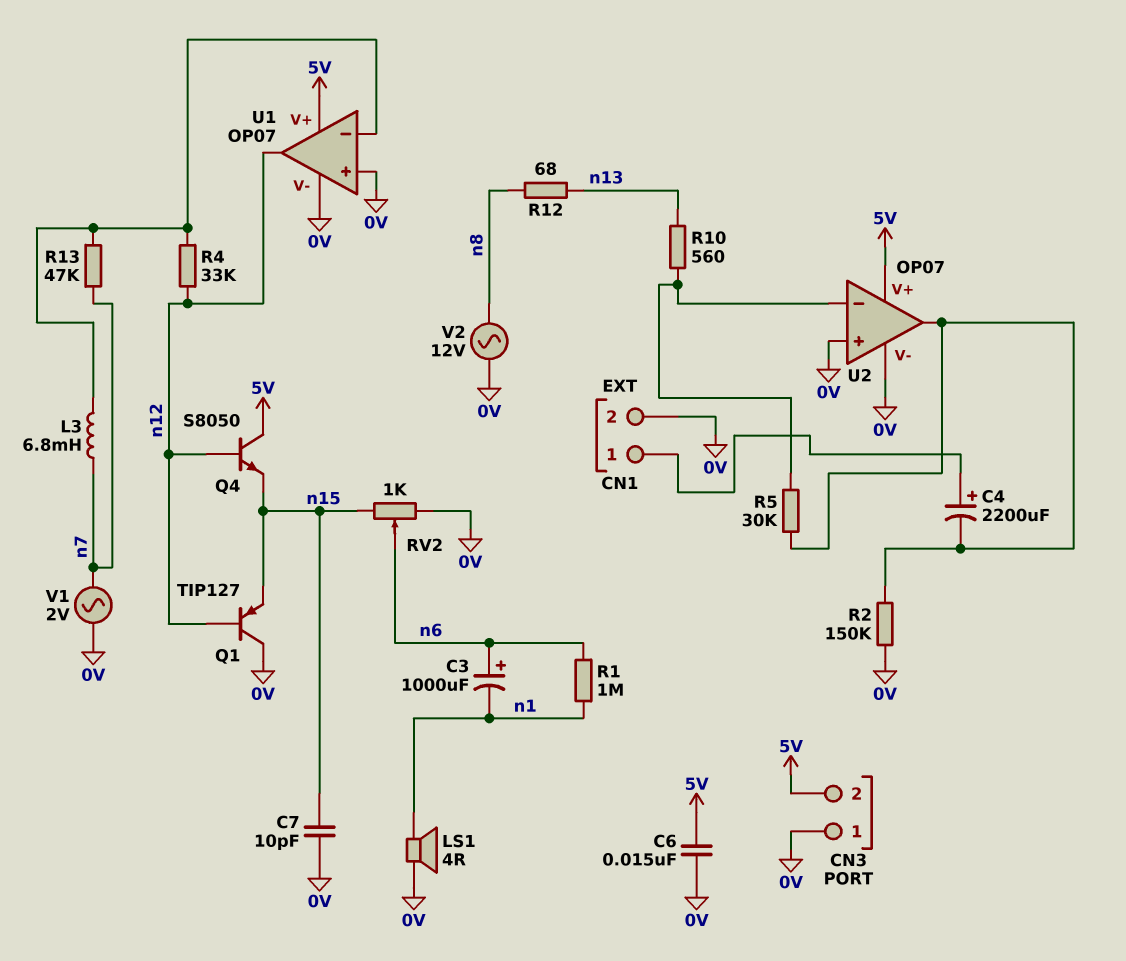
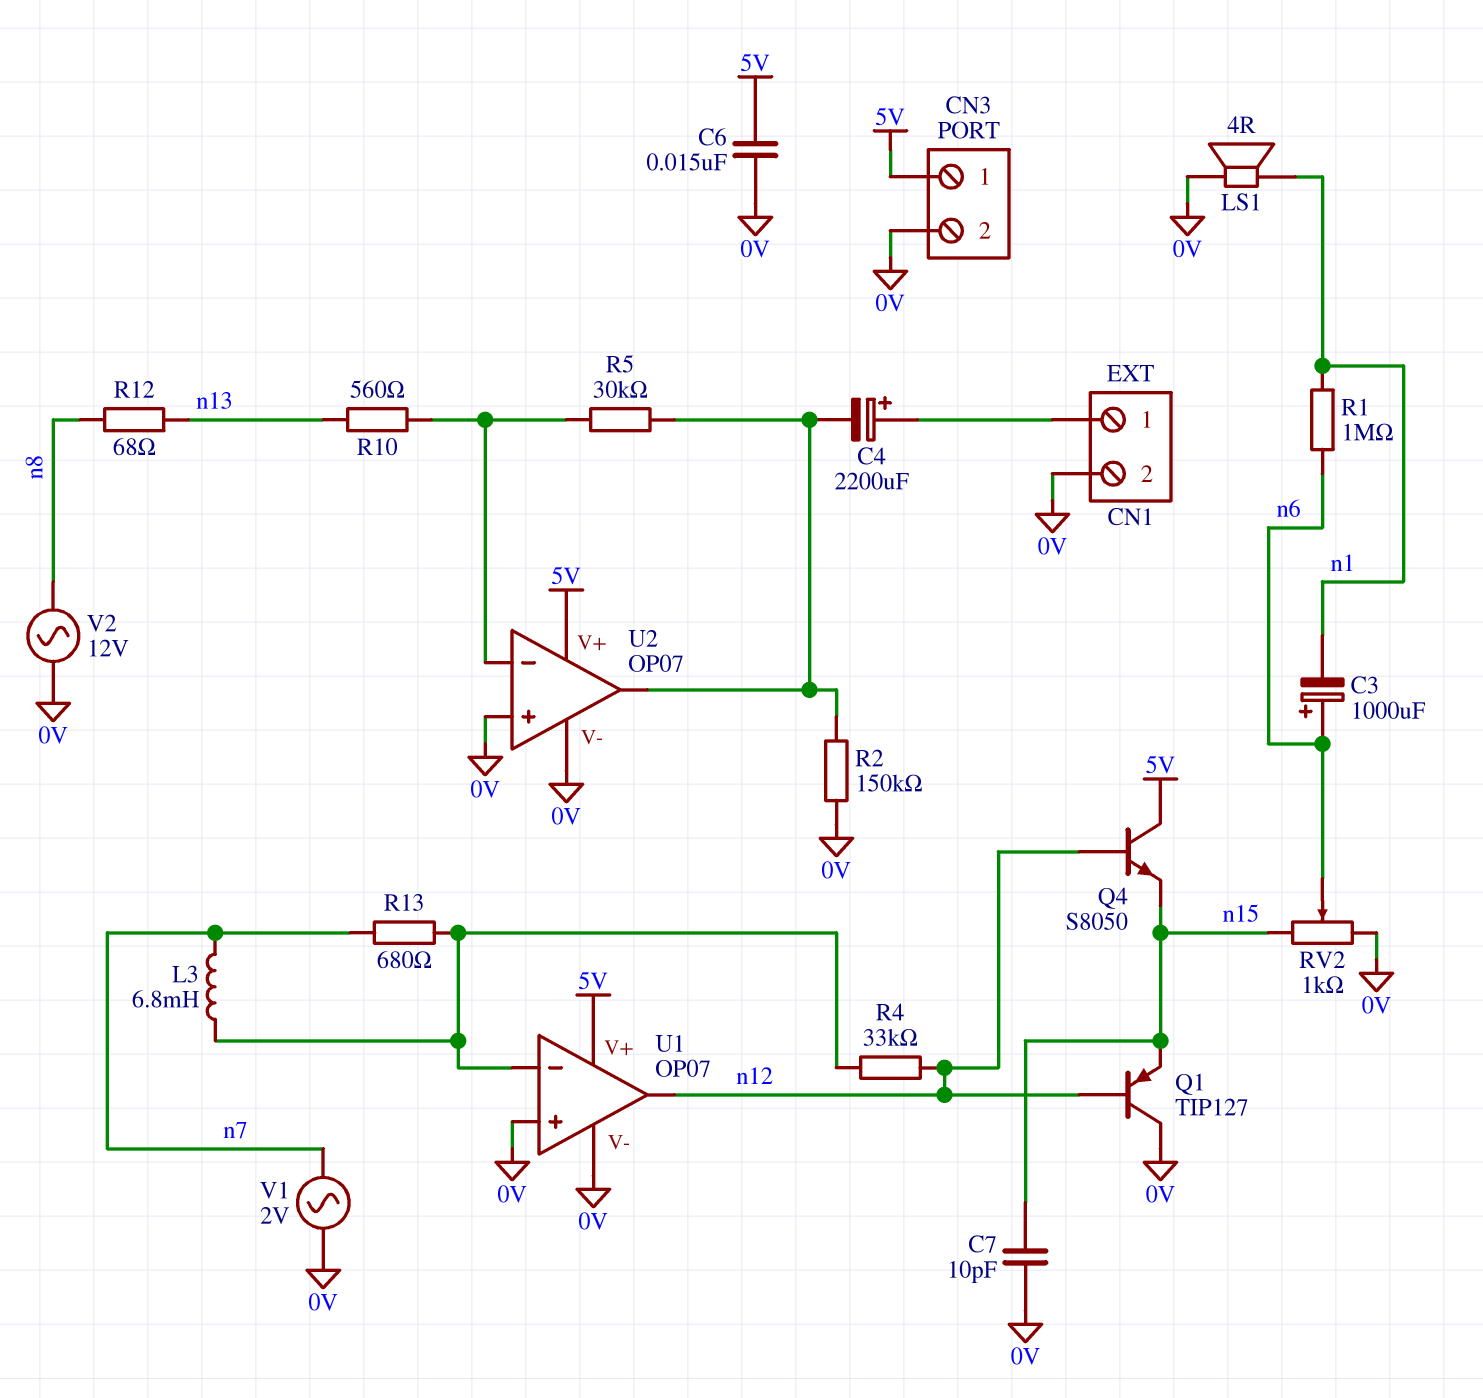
CN3 pin 1: 0V -> 5V
CN3 pin 2: 5V -> 0V
R13: 47k (U1/in-, n7) -> 680 (U1/in-, n7)

